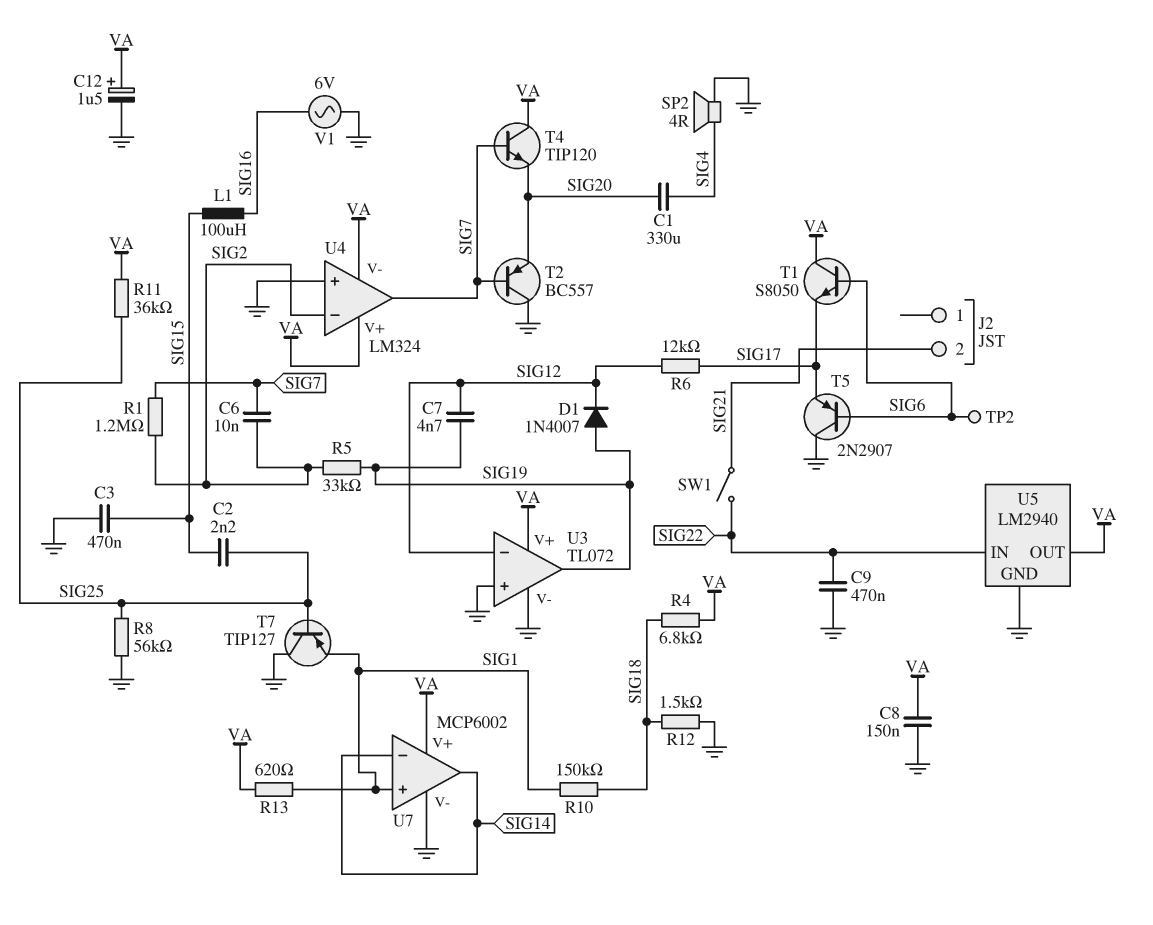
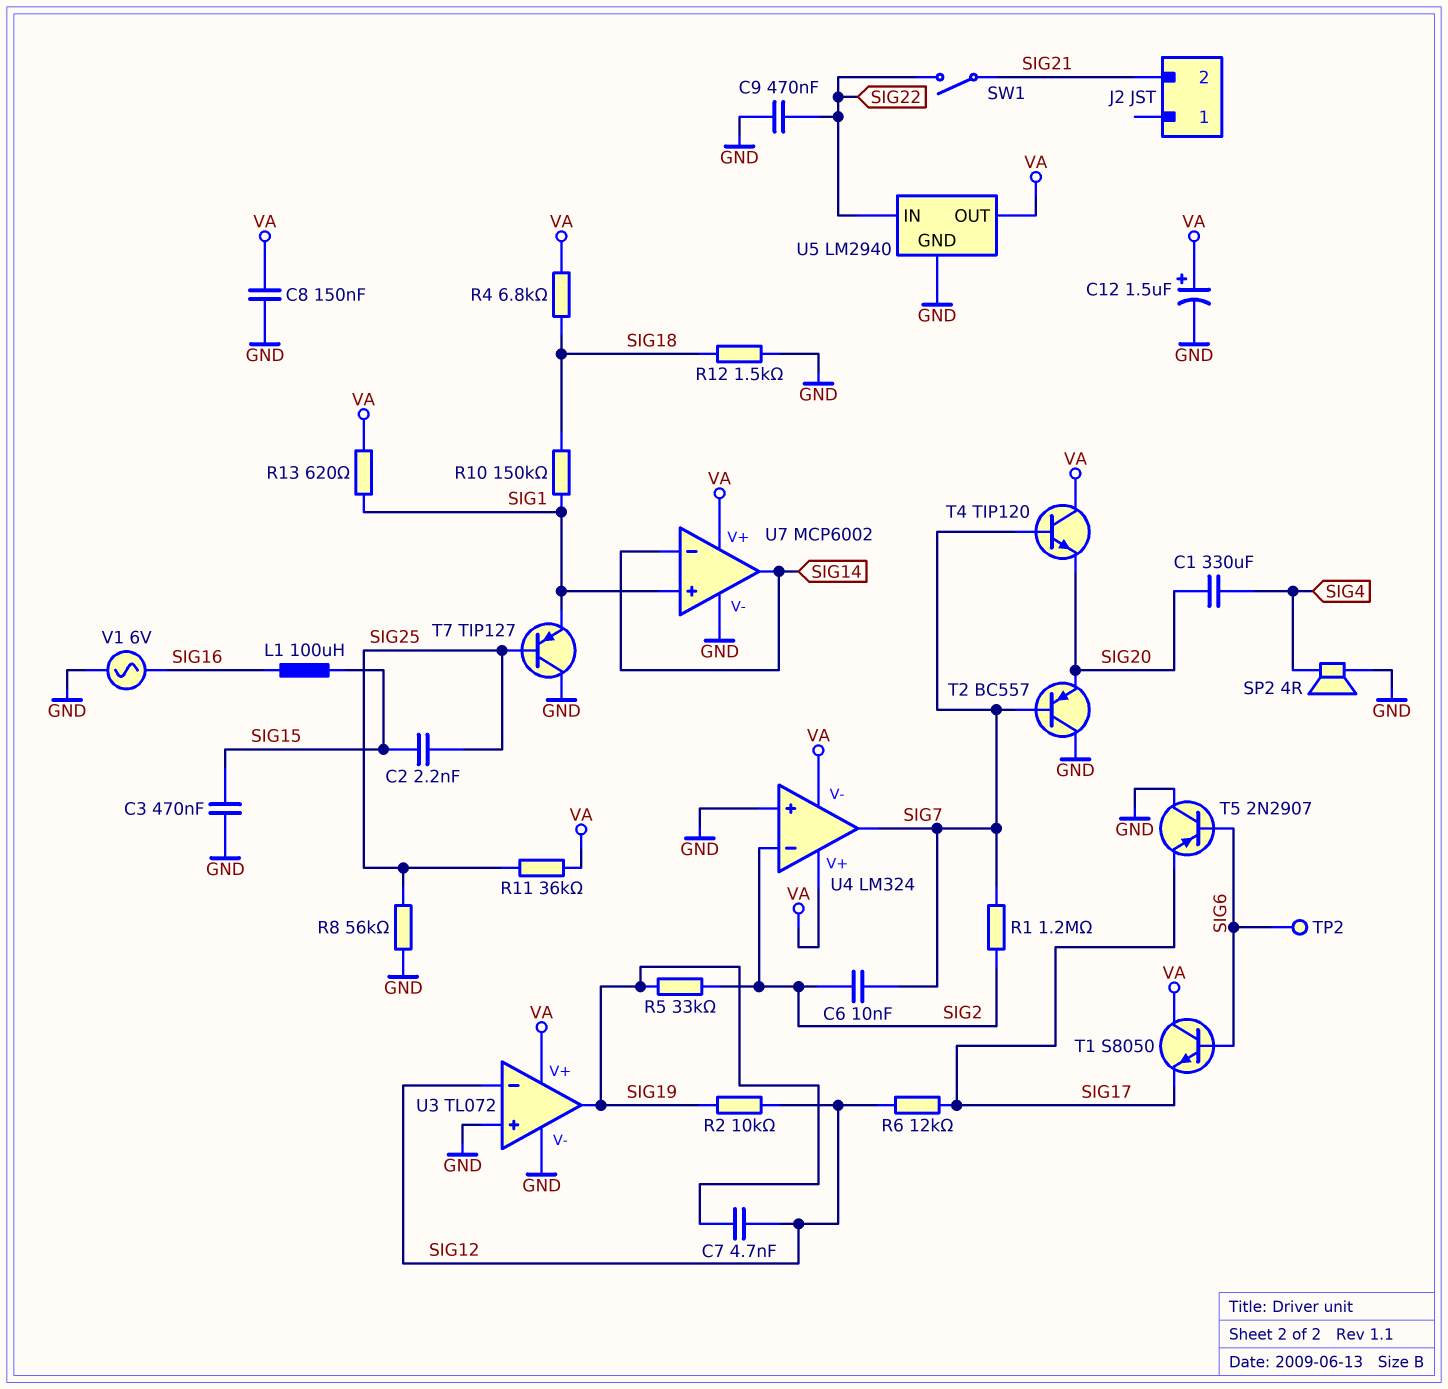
D1: diode 1N4007 (A SIG19, K SIG12) -> none
R2: none -> 10k (SIG12, SIG19)

